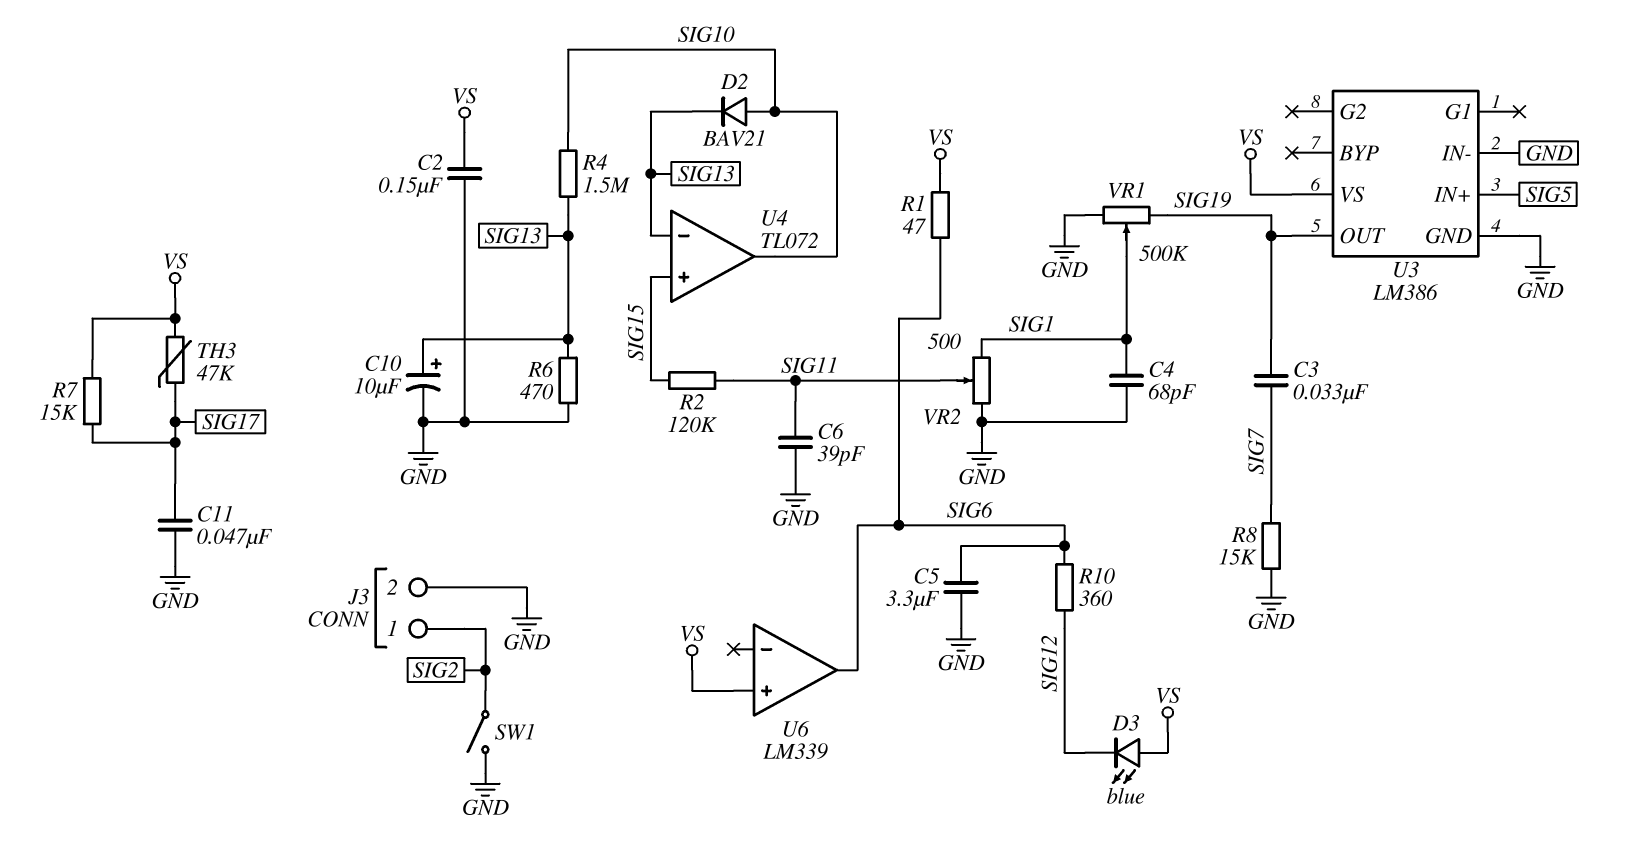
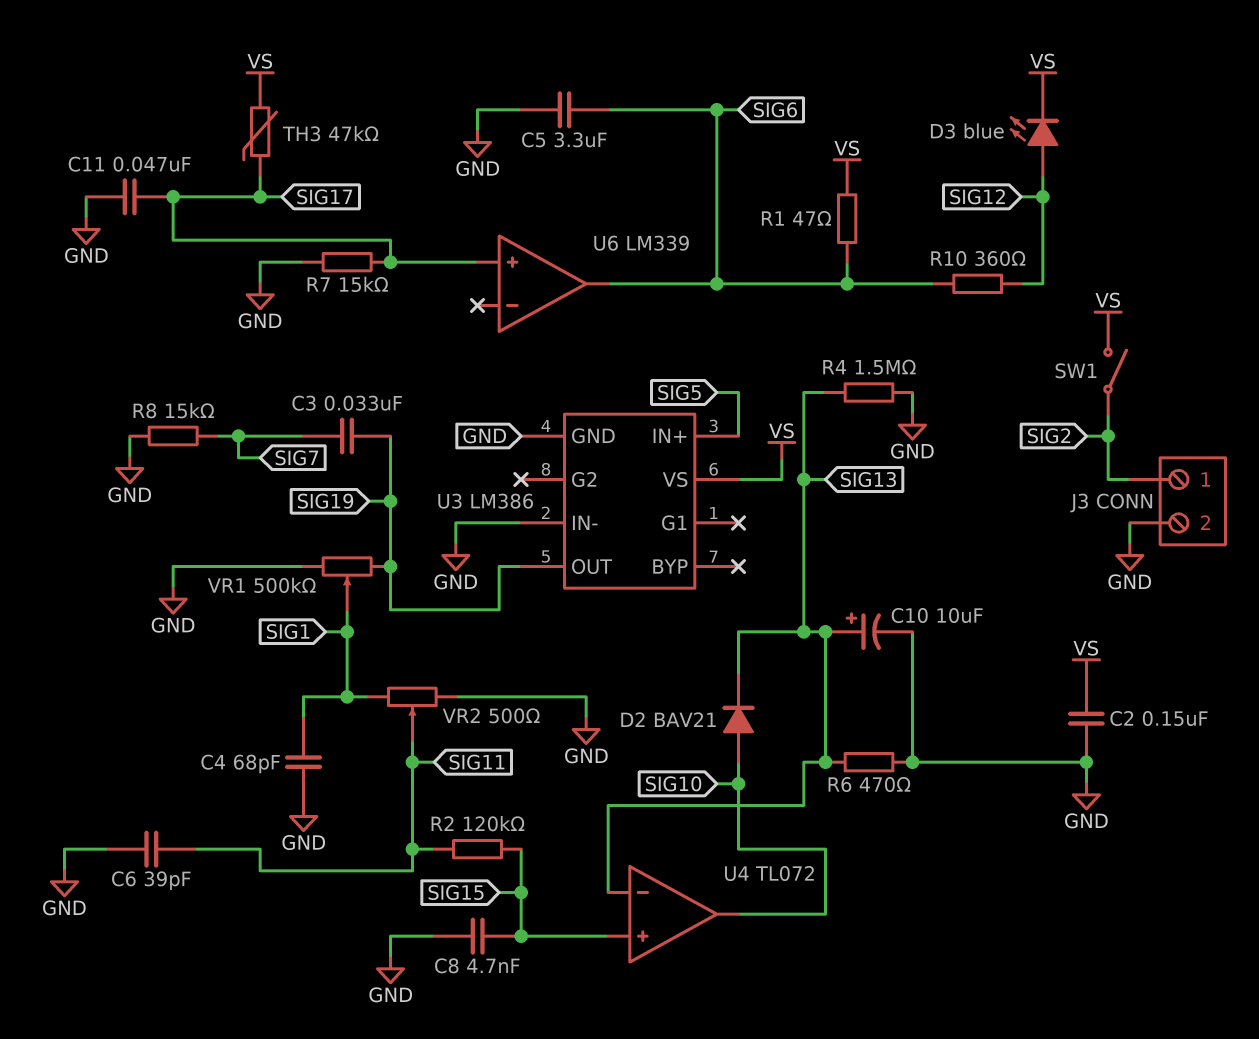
C8: none -> 4.7nF (GND, SIG15)
D3: LED blue (A VS, K SIG12) -> LED blue (A SIG12, K VS)
R4: 1.5M (SIG10, SIG13) -> 1.5M (GND, SIG13)
R7: 15k (SIG17, VS) -> 15k (GND, SIG17)
SW1: switch (GND, SIG2) -> switch (SIG2, VS)
U6 pin in+: VS -> SIG17

